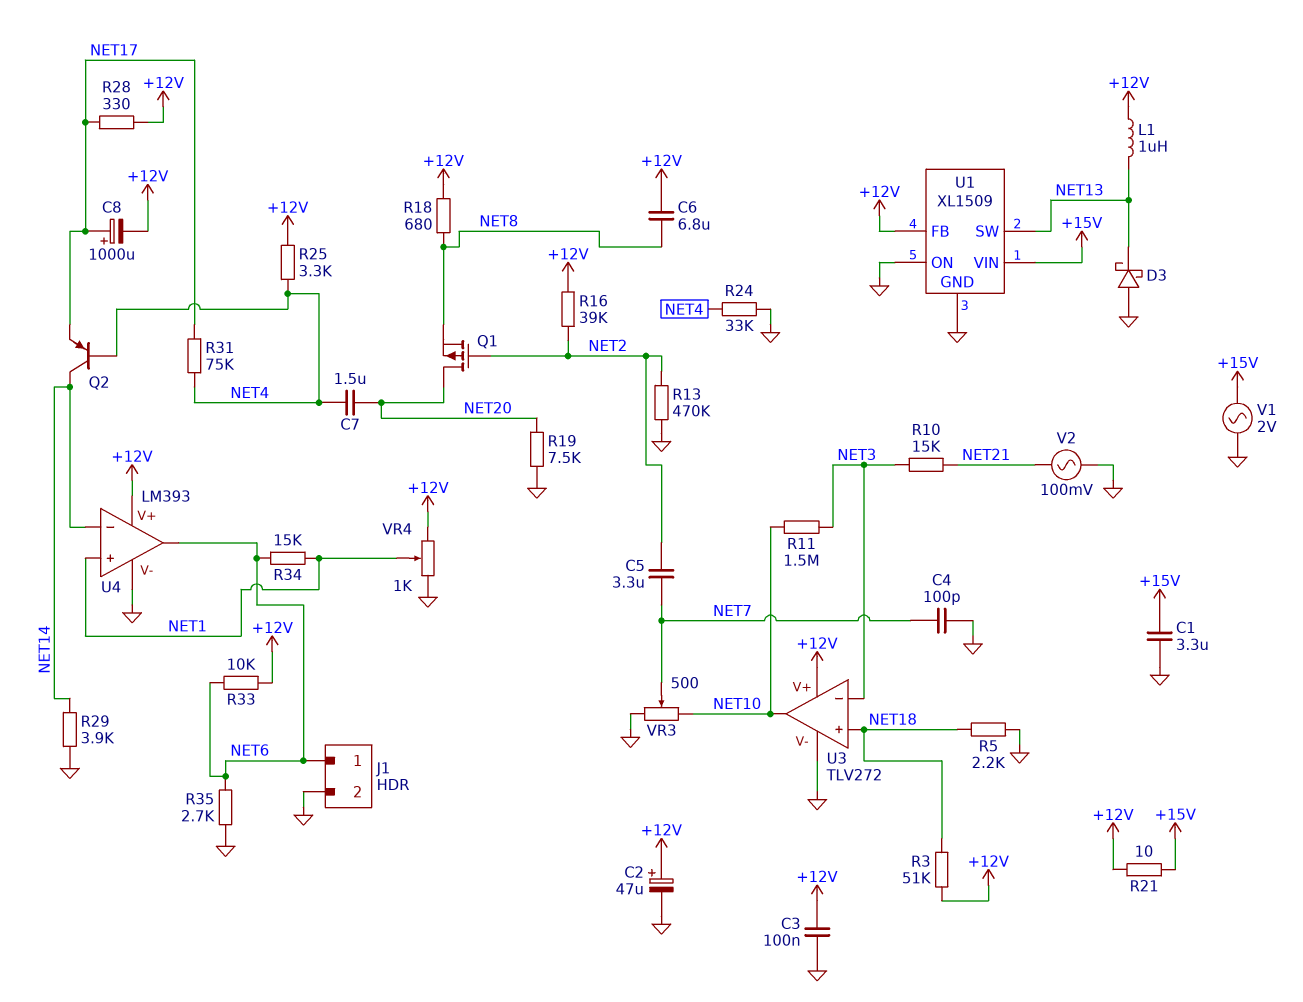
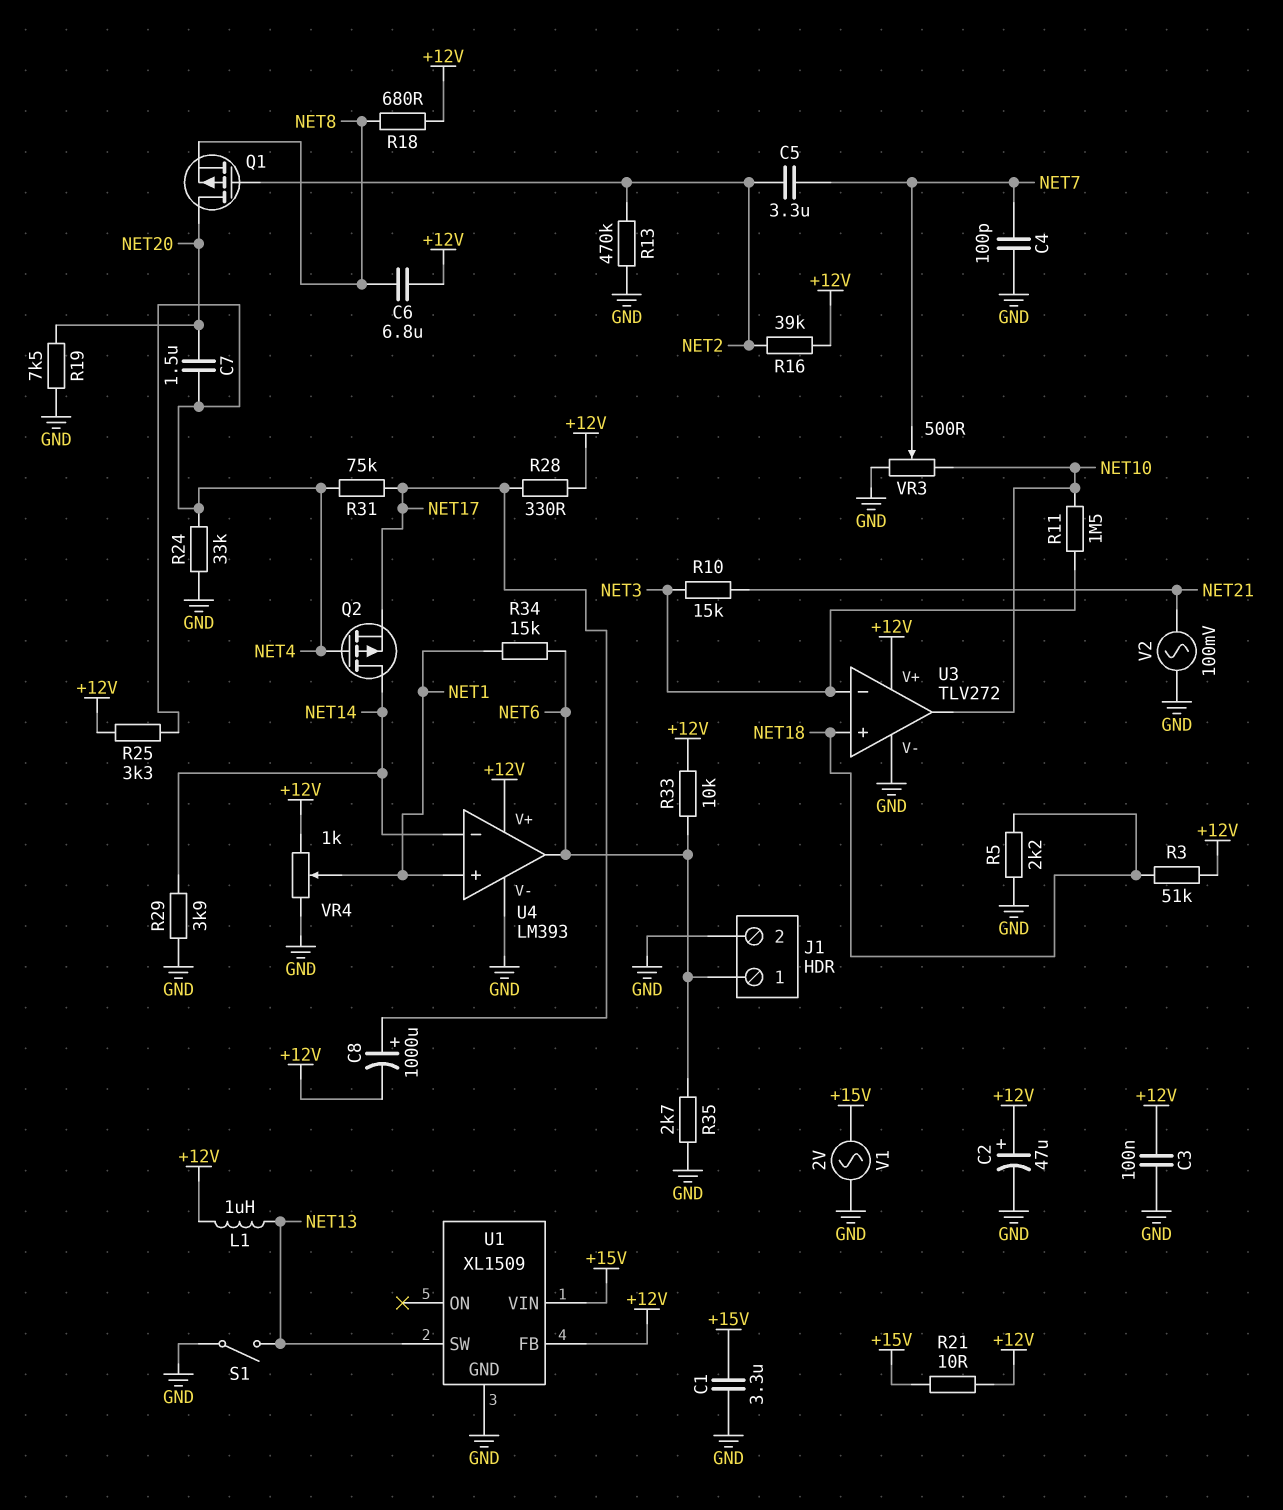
D3: schottky (A GND, K NET13) -> none
Q2: PNP (B NET4, C NET14, E NET17) -> PMOS (G NET4, D NET14, S NET17)
S1: none -> switch (GND, NET13)
U1 pin ON: GND -> none

